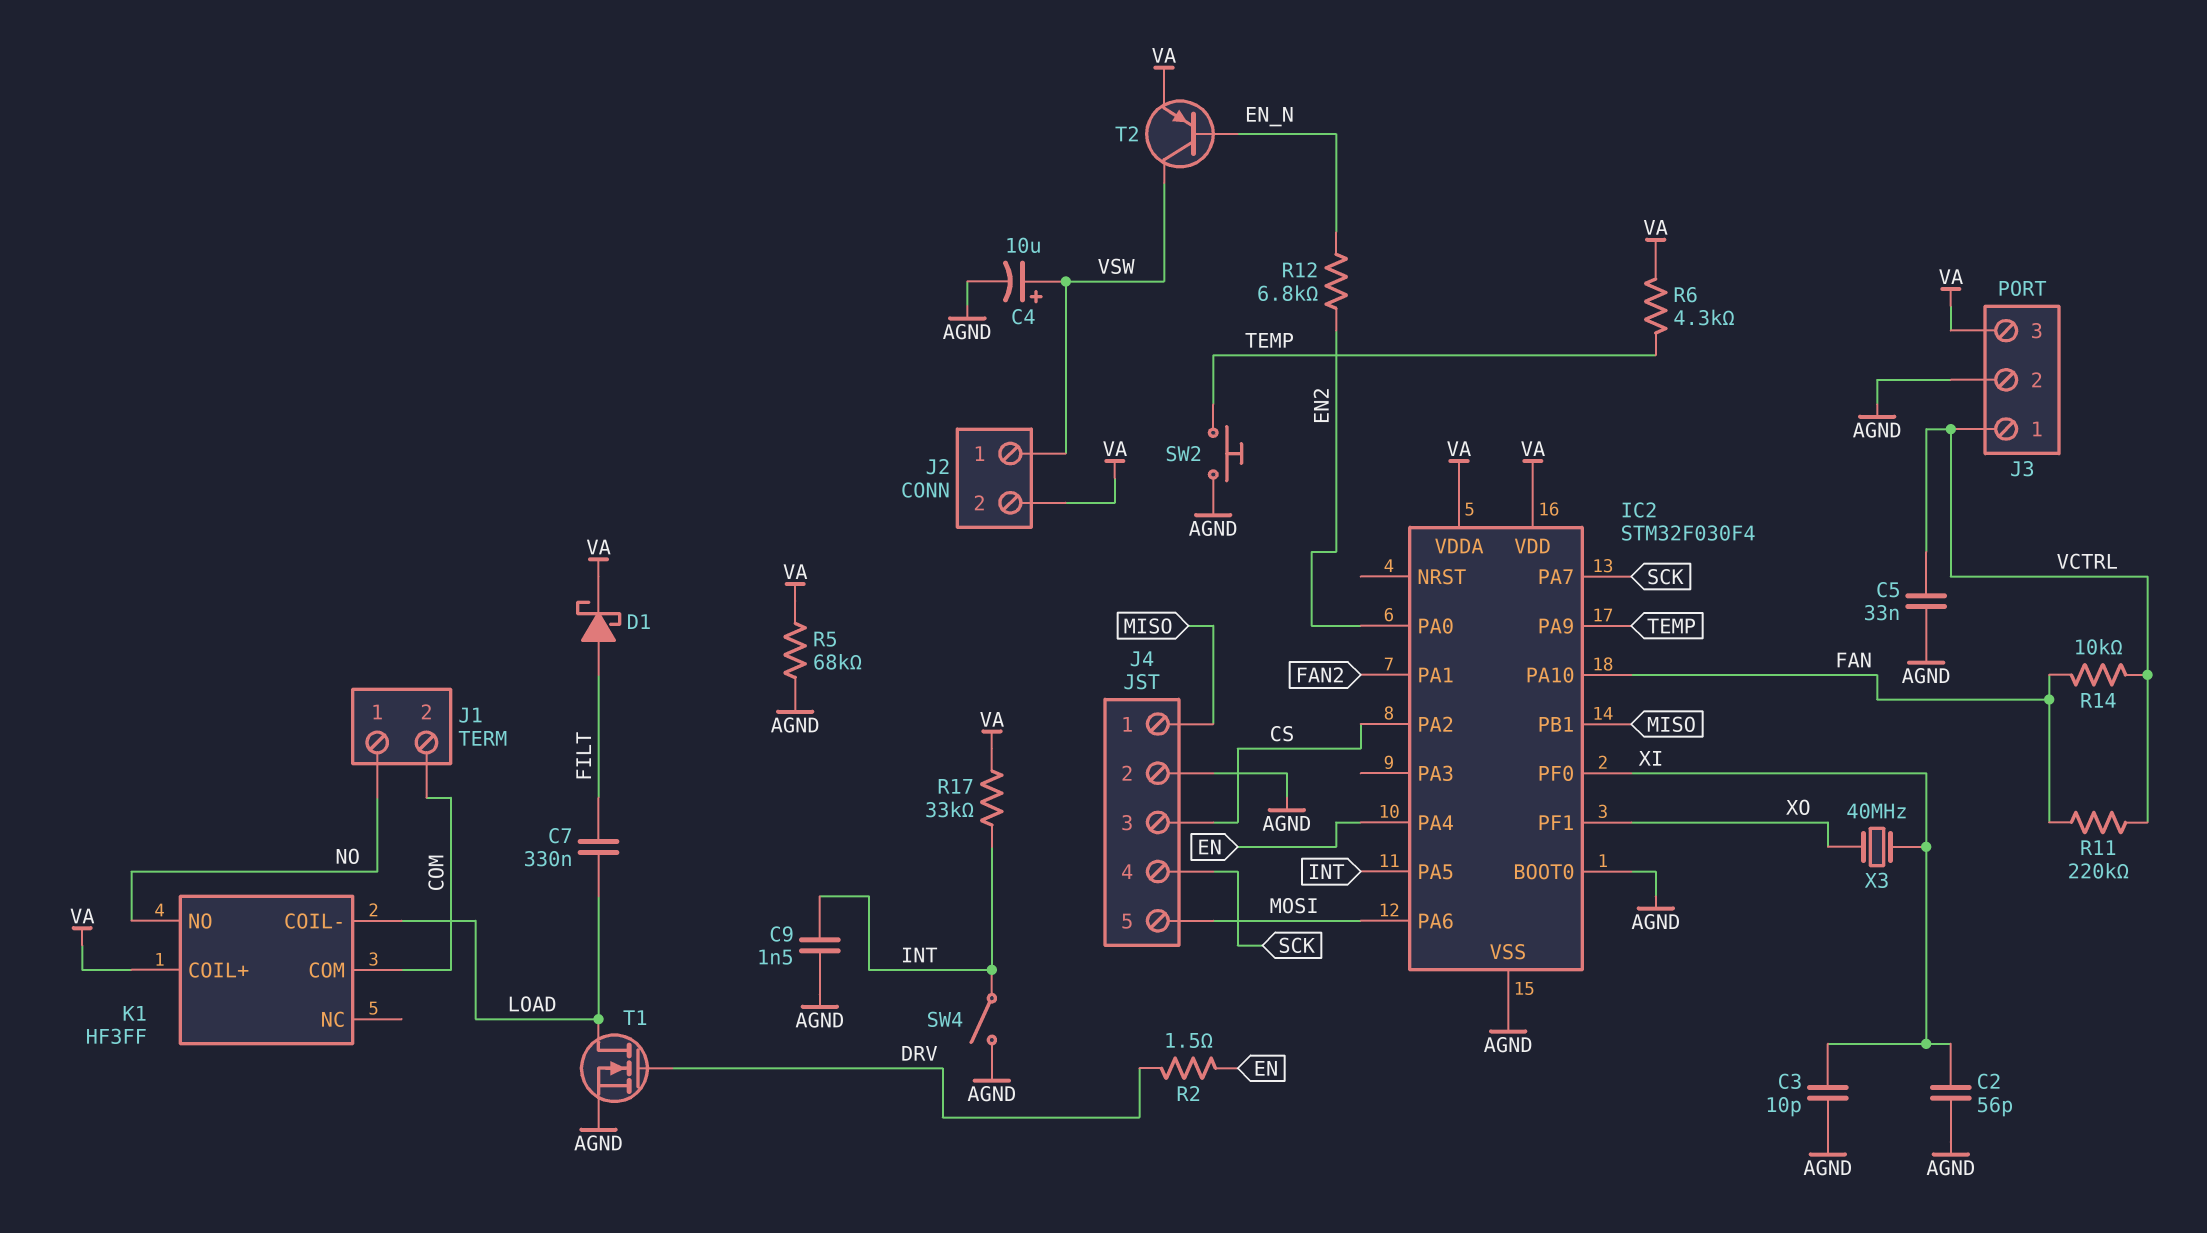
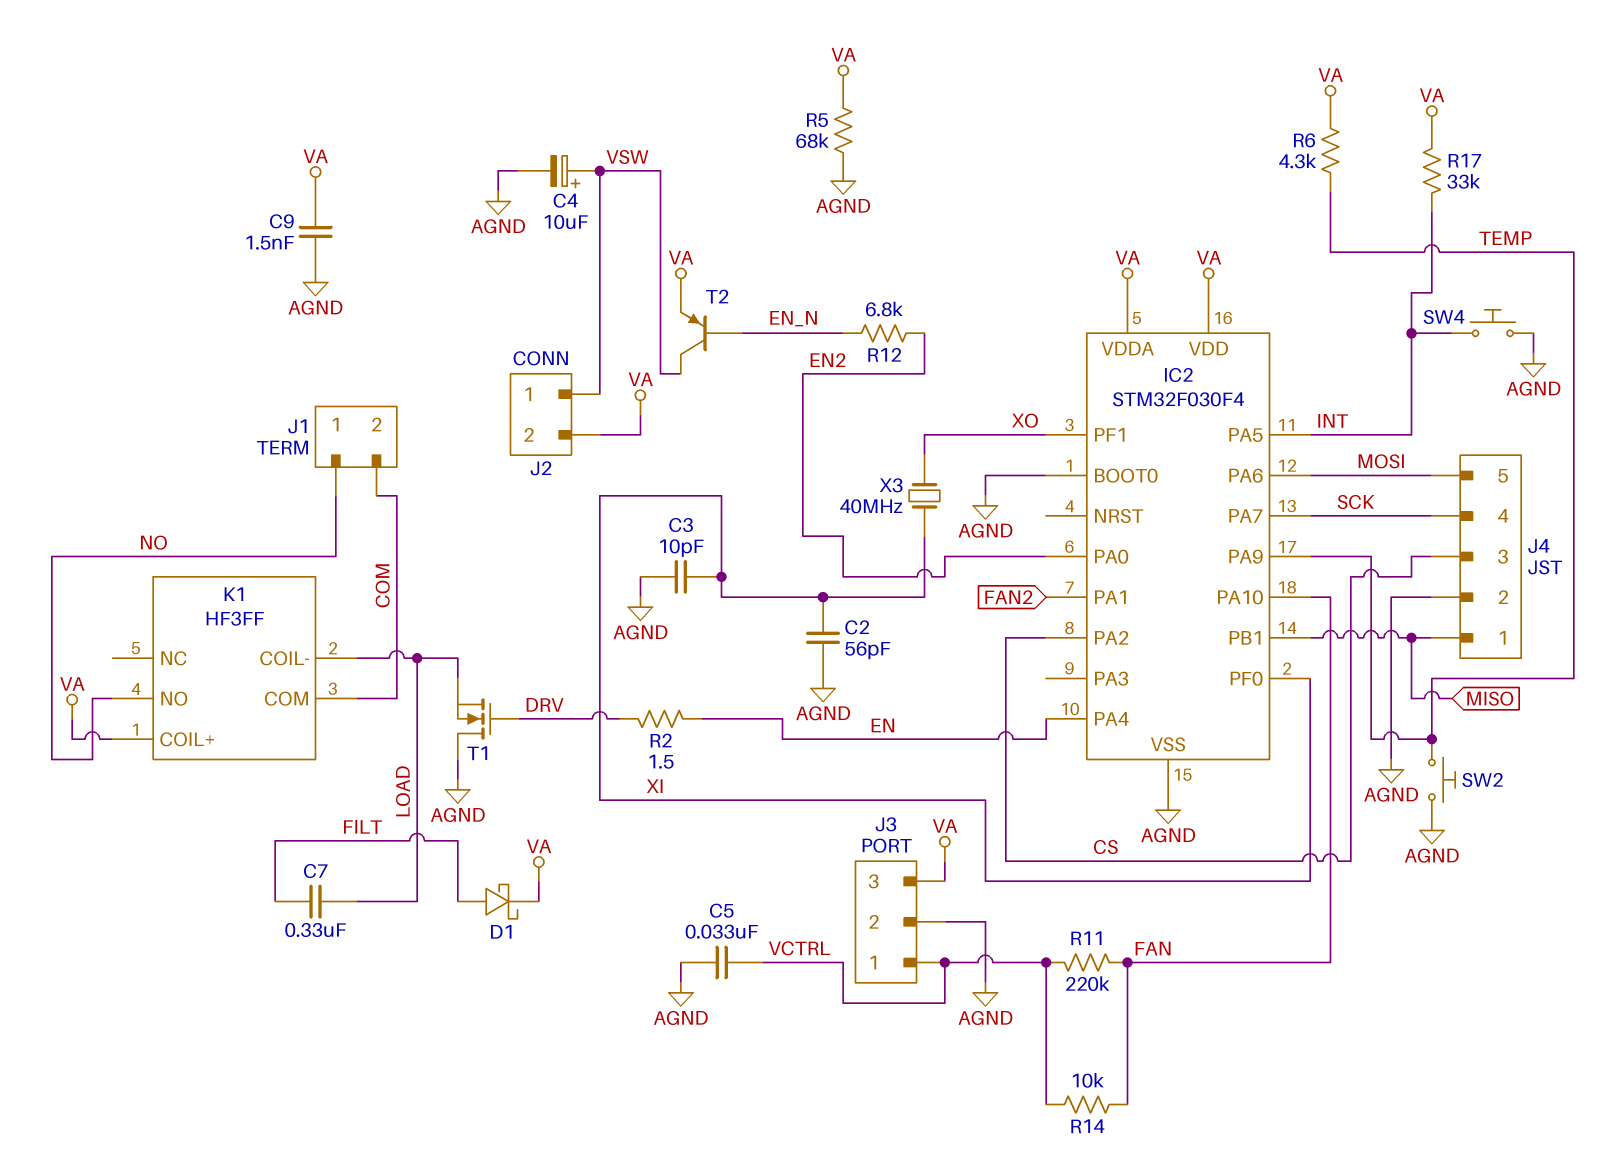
C9: 1.5nF (AGND, INT) -> 1.5nF (AGND, VA)
SW4: switch (AGND, INT) -> button (AGND, INT)
T1: NMOS (G DRV, D LOAD, S AGND) -> NMOS (G DRV, D AGND, S LOAD)

